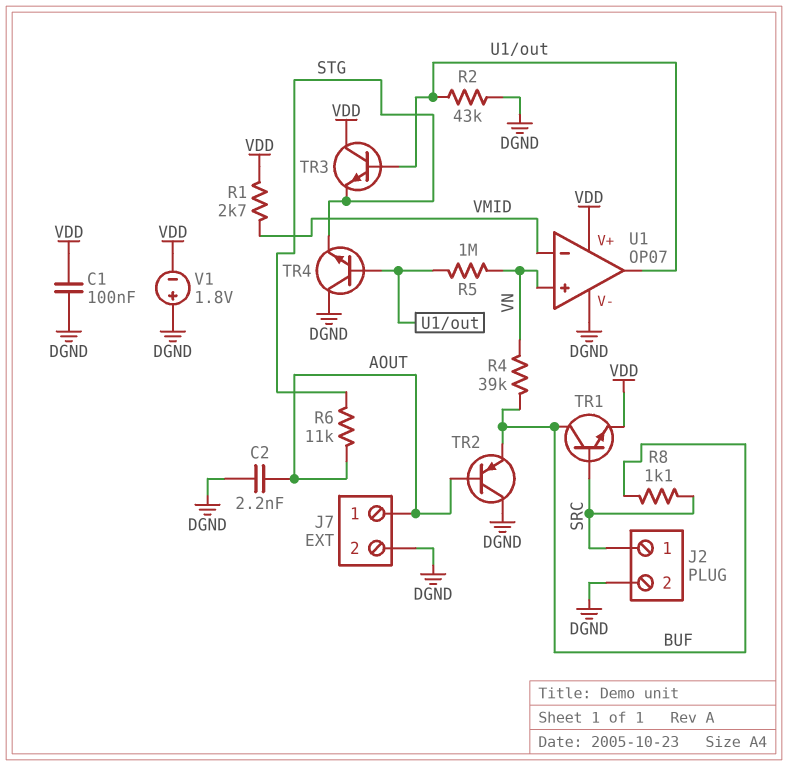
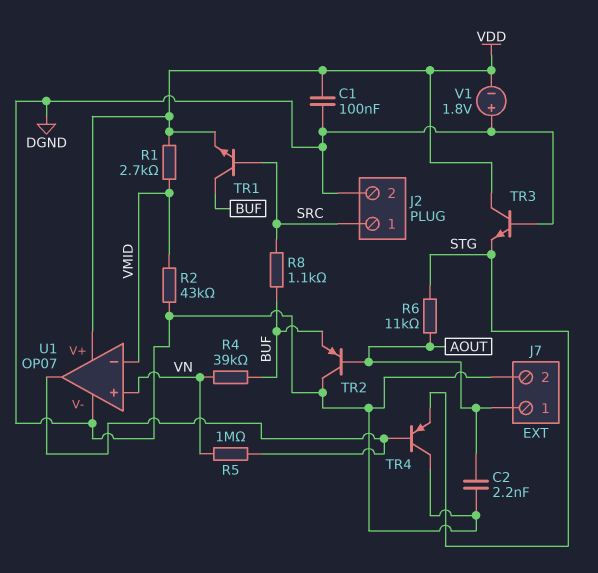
R2: 43k (DGND, U1/out) -> 43k (DGND, VMID)
TR3: NPN (B U1/out, C VDD, E STG) -> NPN (B DGND, C VDD, E STG)
TR4: NPN (B U1/out, C DGND, E STG) -> PNP (B U1/out, C DGND, E STG)

